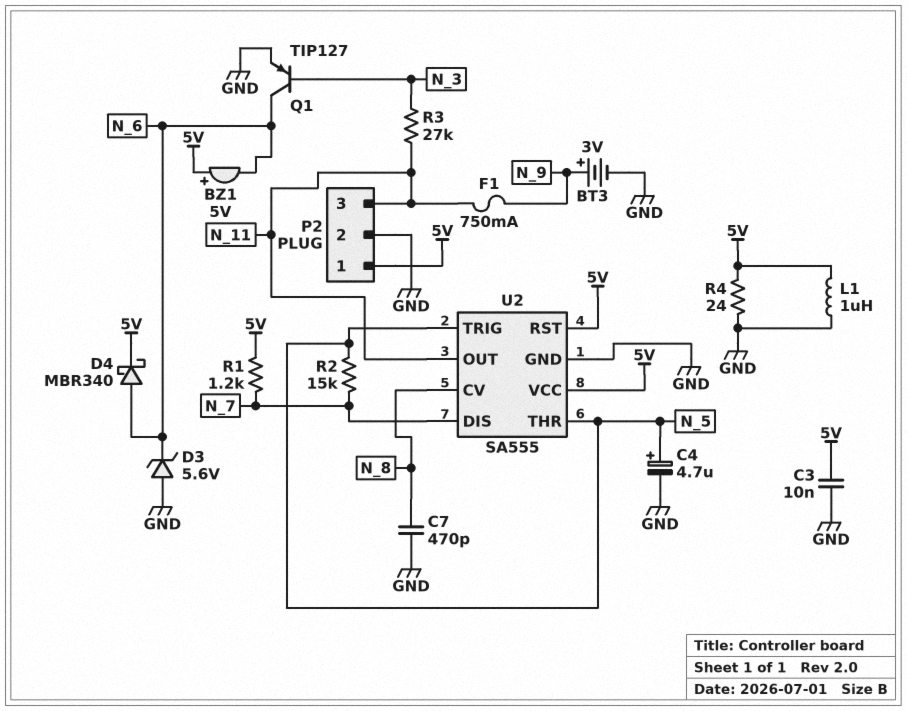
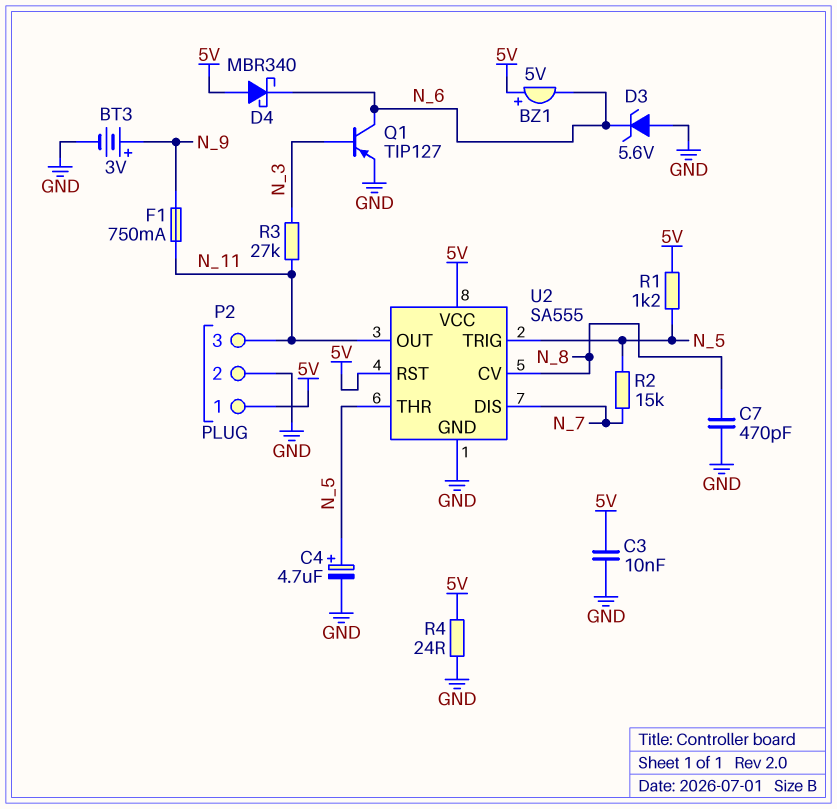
D4: schottky MBR340 (A N_6, K 5V) -> schottky MBR340 (A 5V, K N_6)
L1: 1uH (5V, GND) -> none
R1: 1.2k (5V, N_7) -> 1.2k (5V, N_5)

